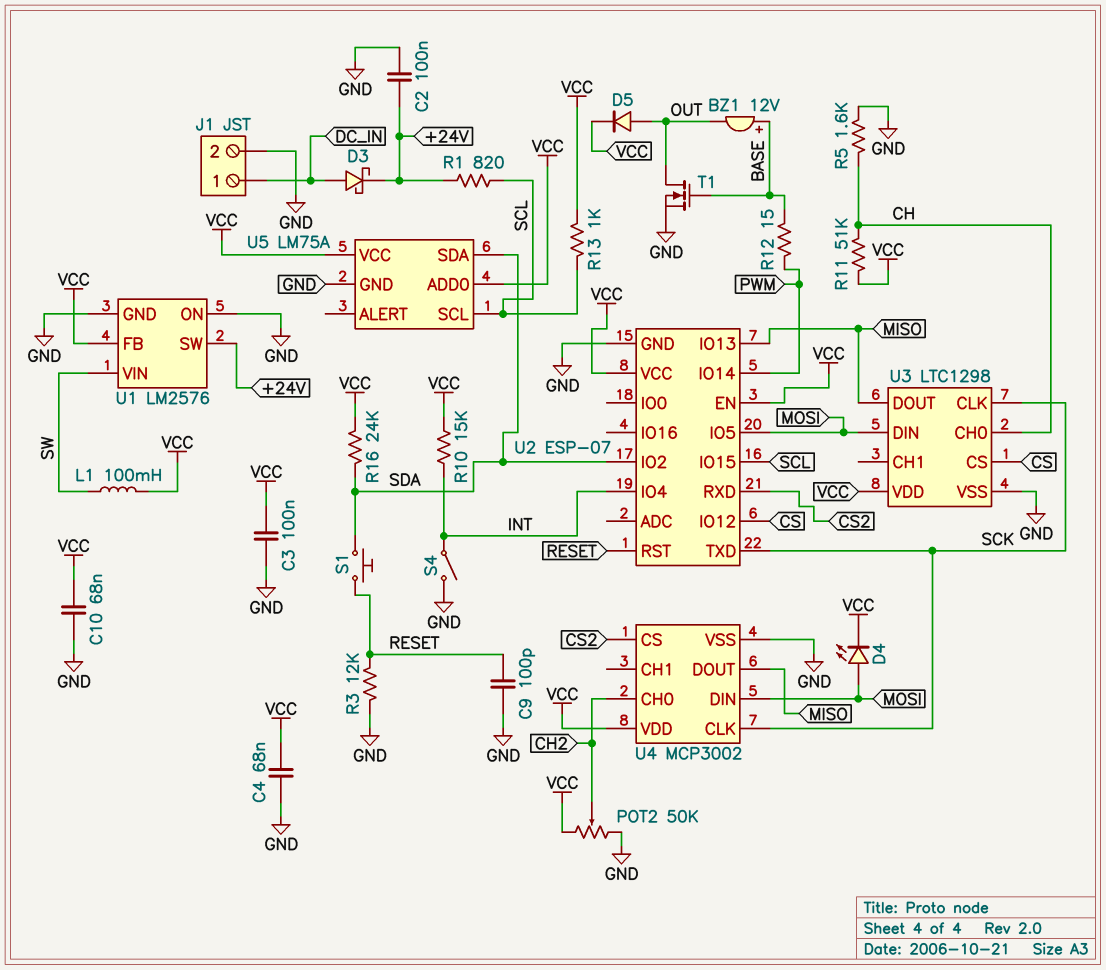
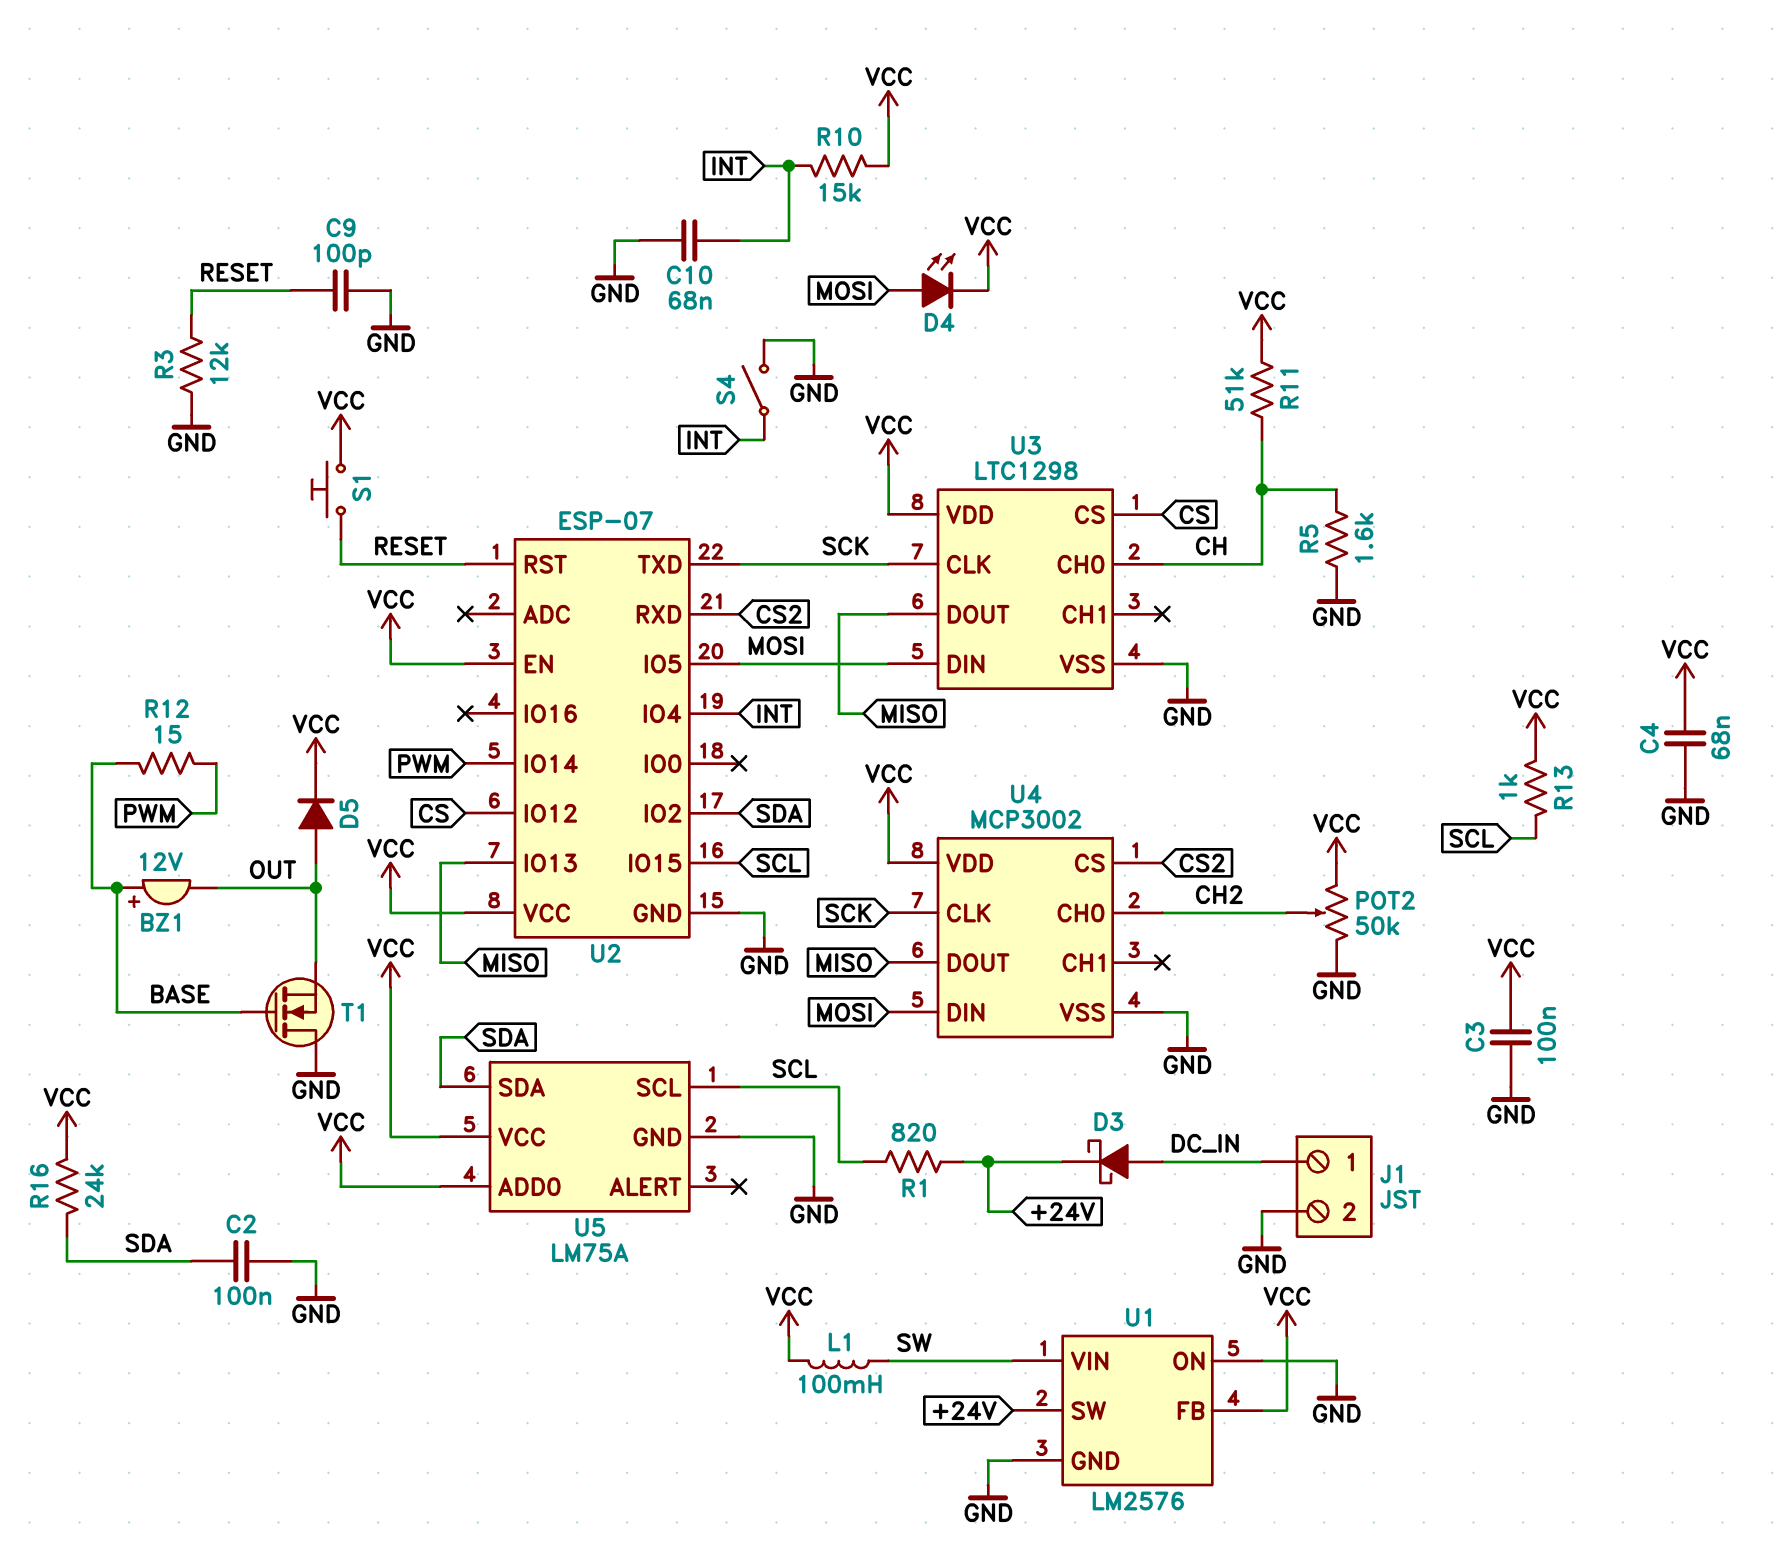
C2: 100nF (+24V, GND) -> 100nF (GND, SDA)
C10: 68nF (GND, VCC) -> 68nF (GND, INT)
S1: button (RESET, SDA) -> button (RESET, VCC)
T1: NMOS (G BASE, D OUT, S GND) -> NMOS (G BASE, D GND, S OUT)

